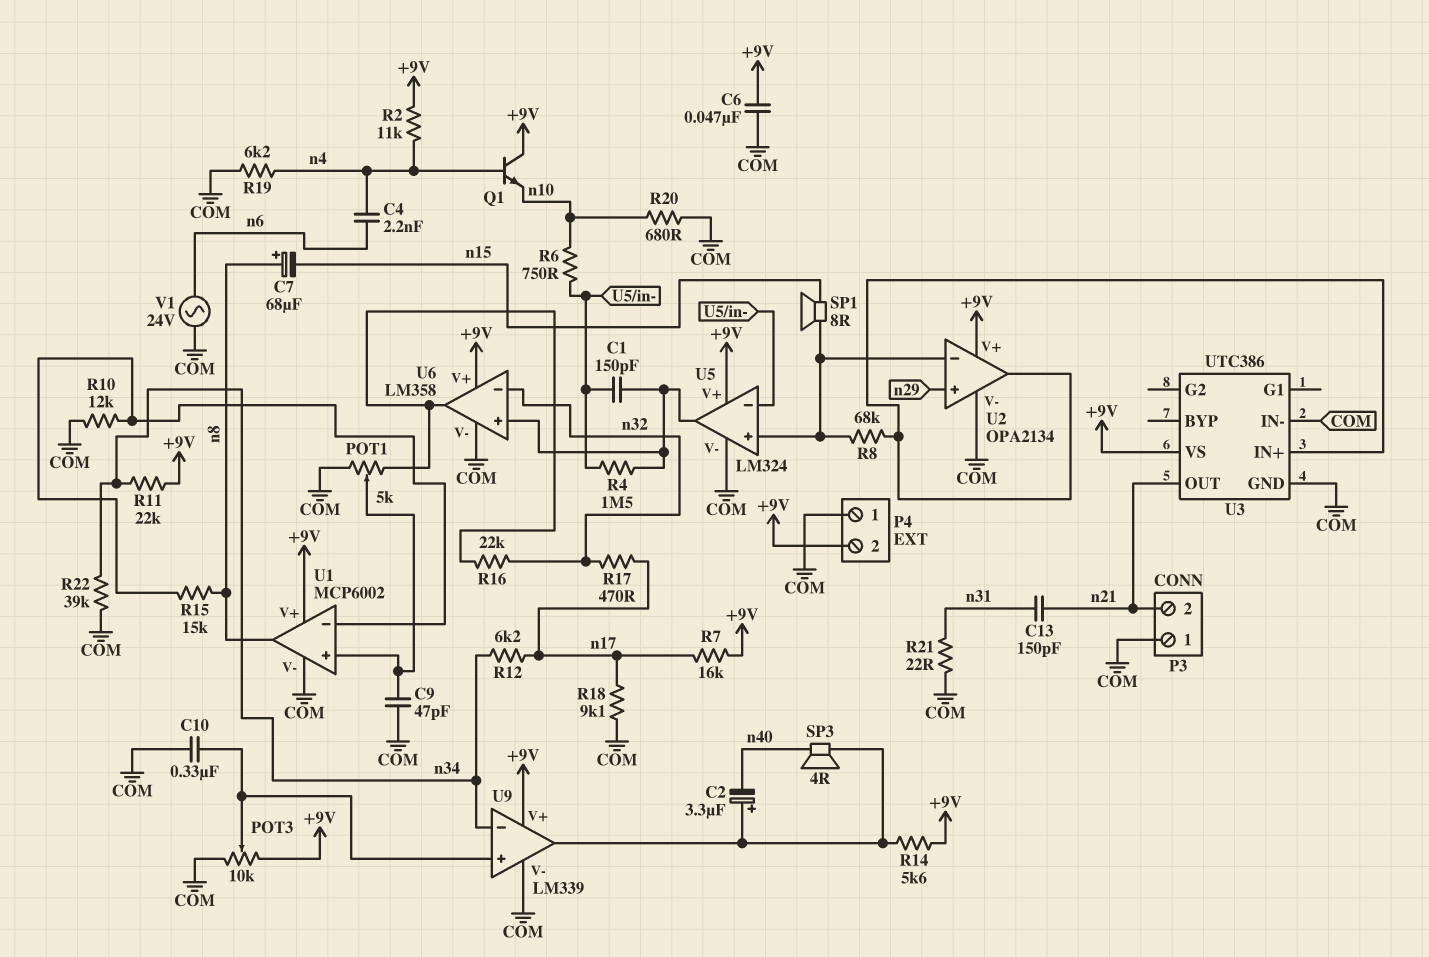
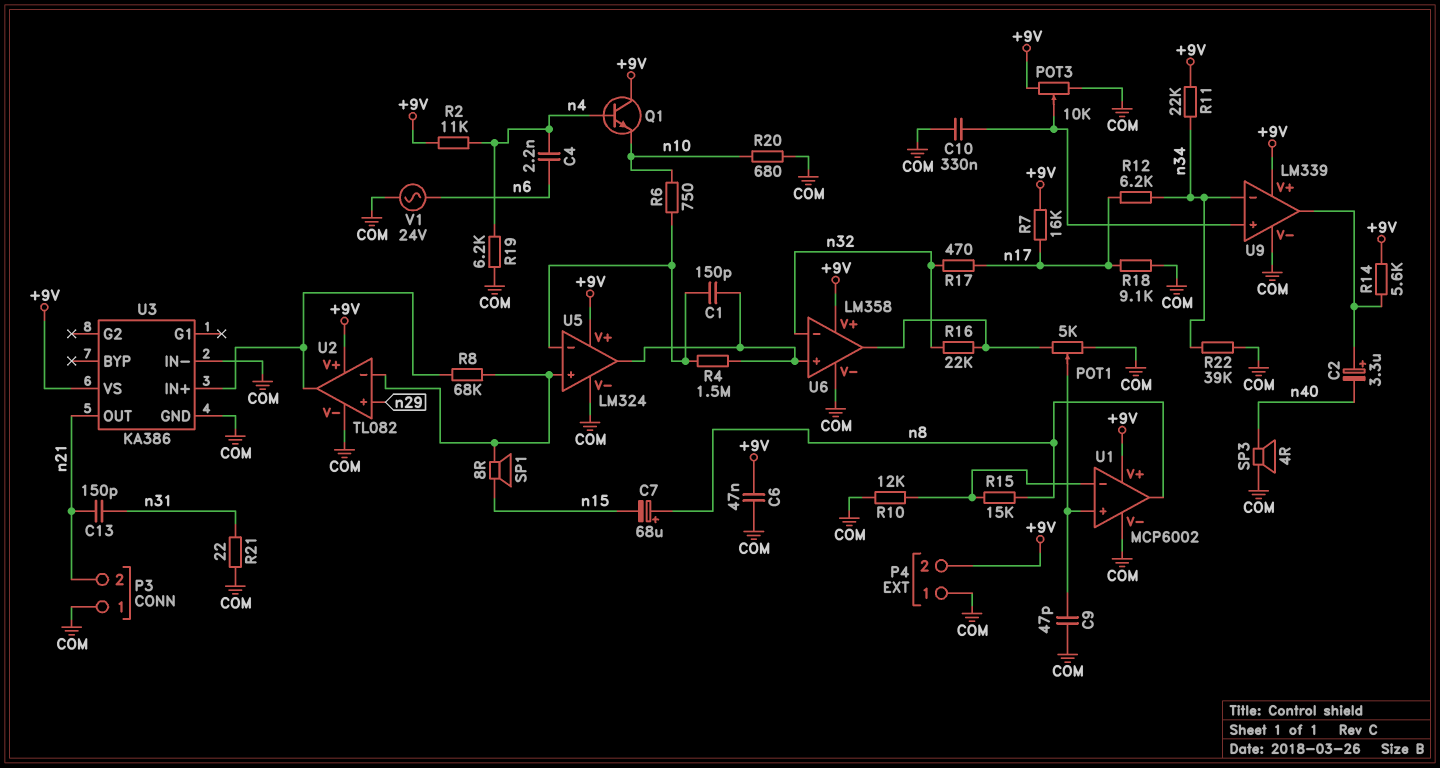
SP3: speaker 4R (U9/out, n40) -> speaker 4R (COM, n40)
U2: OPA2134 -> TL082
U3: UTC386 -> KA386

